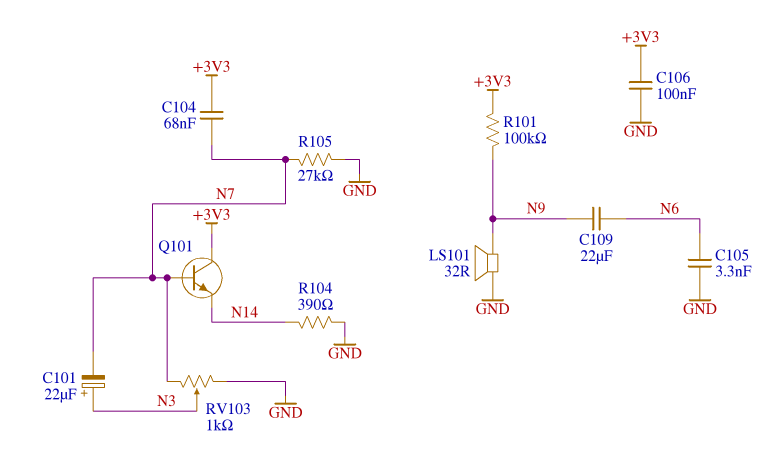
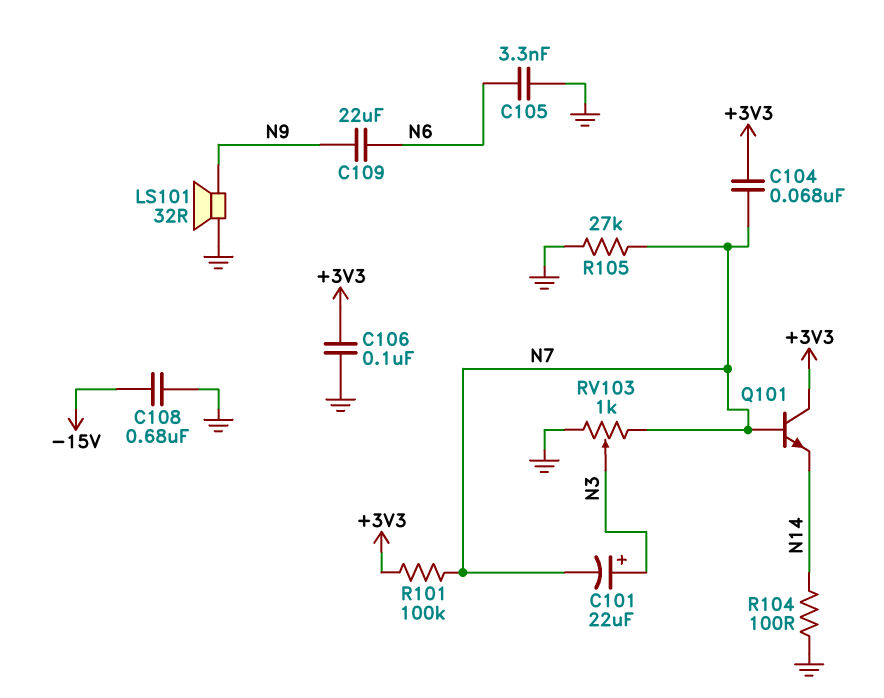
C108: none -> 680nF (-15V, GND)
R101: 100k (+3V3, N9) -> 100k (+3V3, N7)
R104: 390 (GND, N14) -> 100 (GND, N14)

